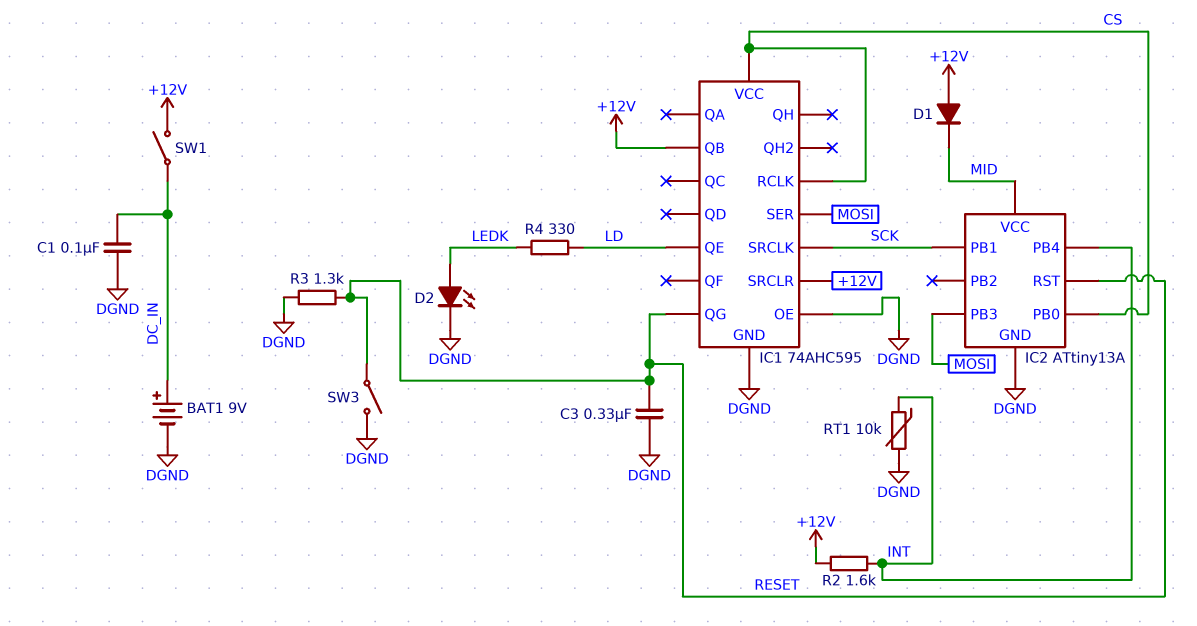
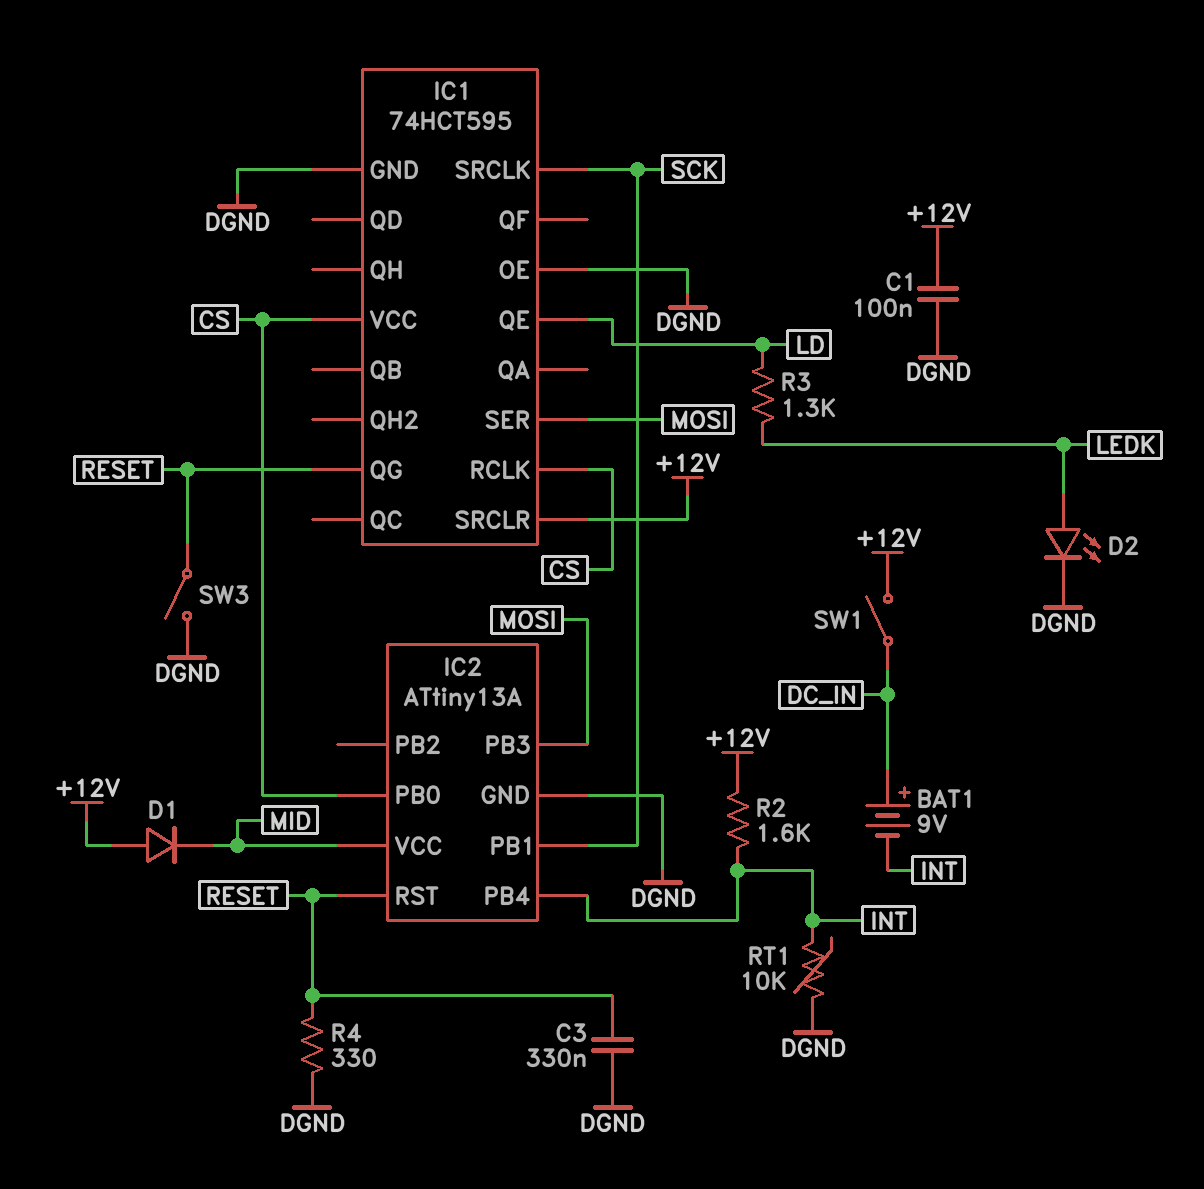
BAT1: 9V (plus DC_IN, minus DGND) -> 9V (plus DC_IN, minus INT)
C1: 100nF (DC_IN, DGND) -> 100nF (+12V, DGND)
IC1: 74AHC595 -> 74HCT595
IC1 pin QB: +12V -> none
R3: 1.3k (DGND, RESET) -> 1.3k (LD, LEDK)
R4: 330 (LD, LEDK) -> 330 (DGND, RESET)

